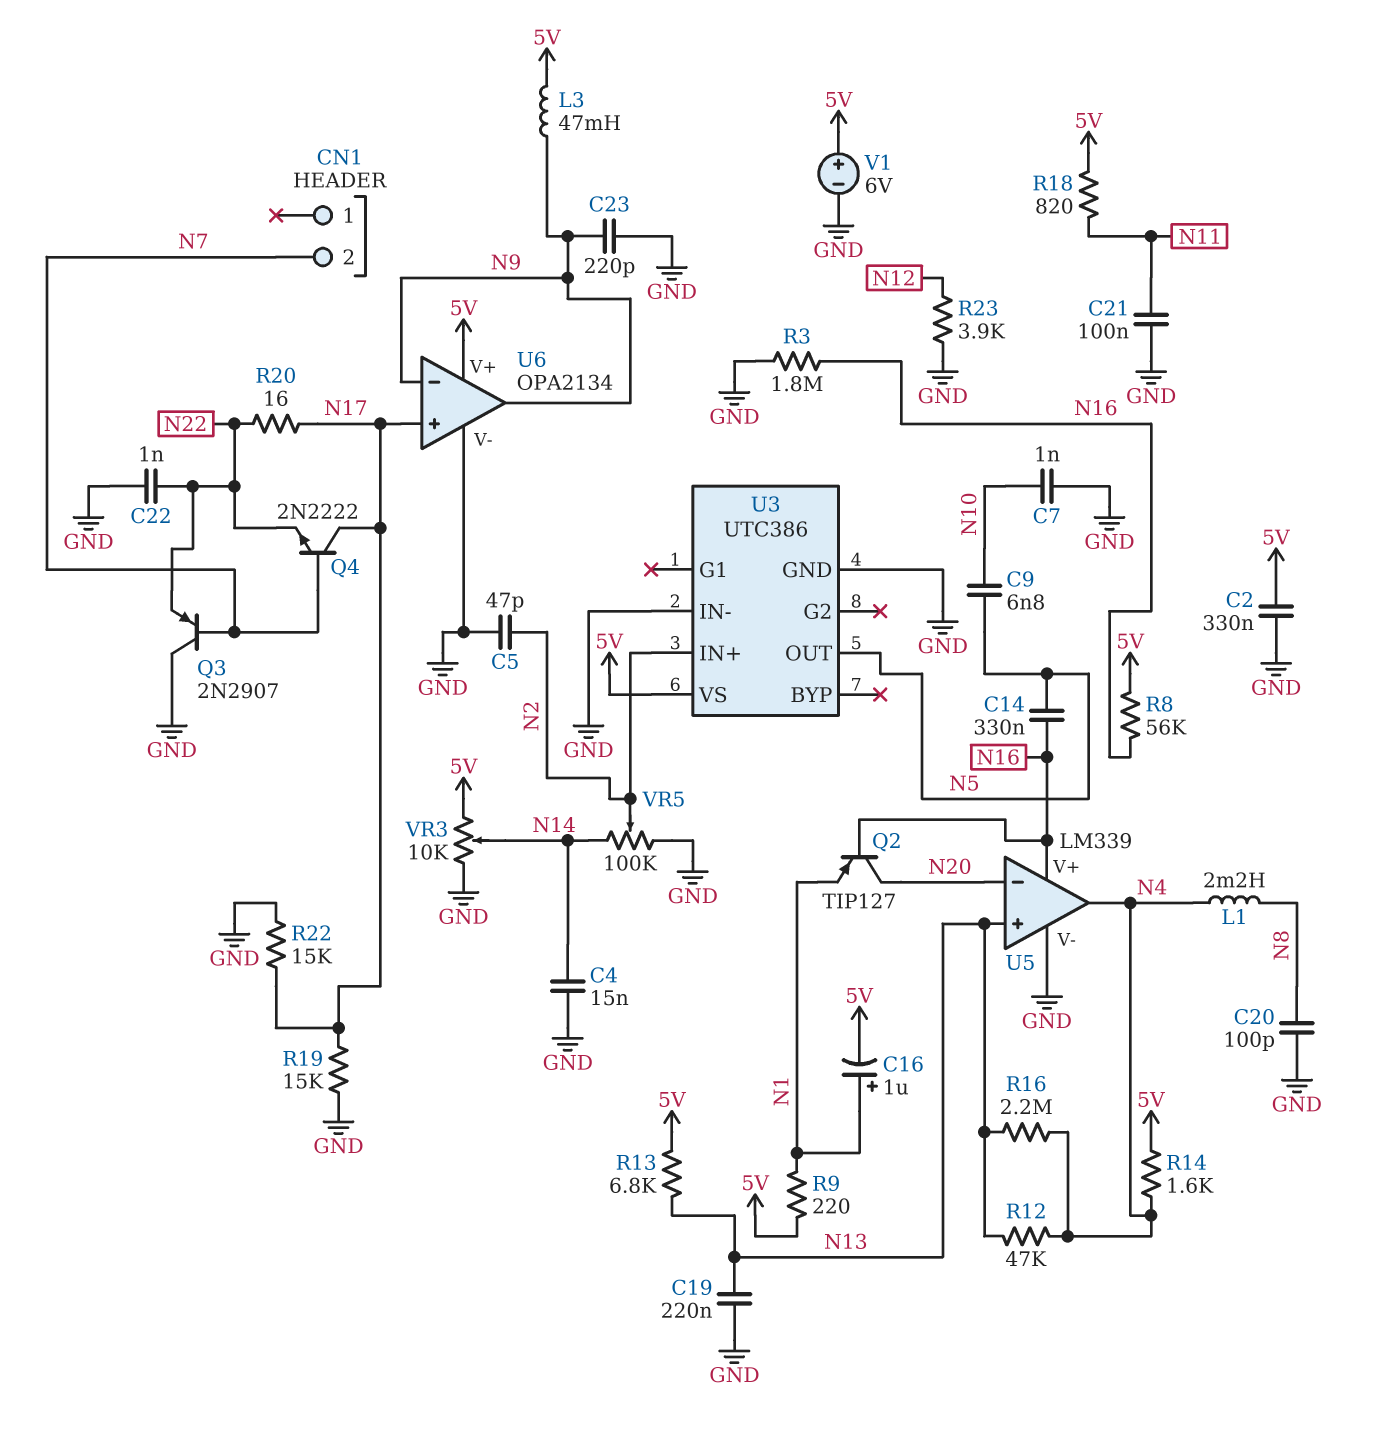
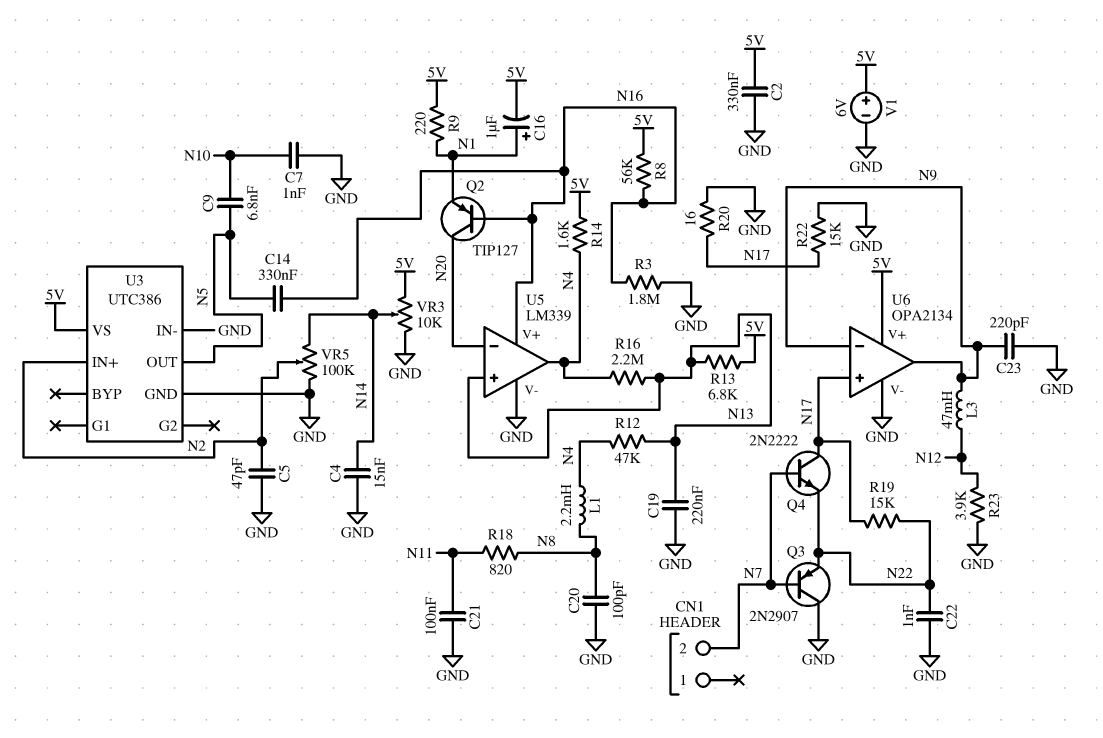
L3: 47mH (5V, N9) -> 47mH (N9, N12)
R18: 820 (5V, N11) -> 820 (N8, N11)
R19: 15k (GND, N17) -> 15k (N17, N22)
R20: 16 (N17, N22) -> 16 (GND, N17)

